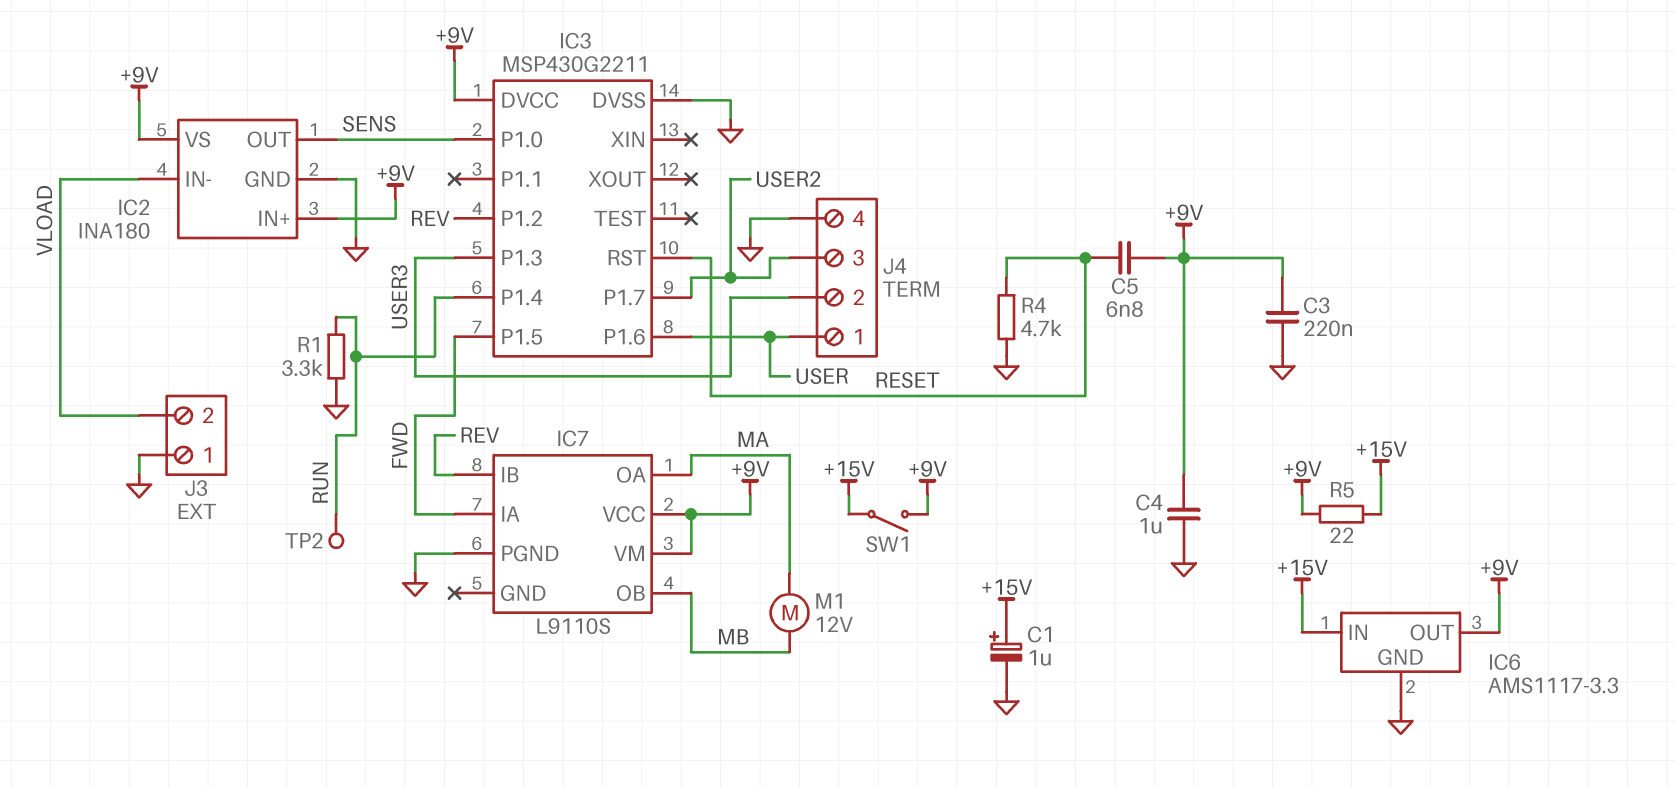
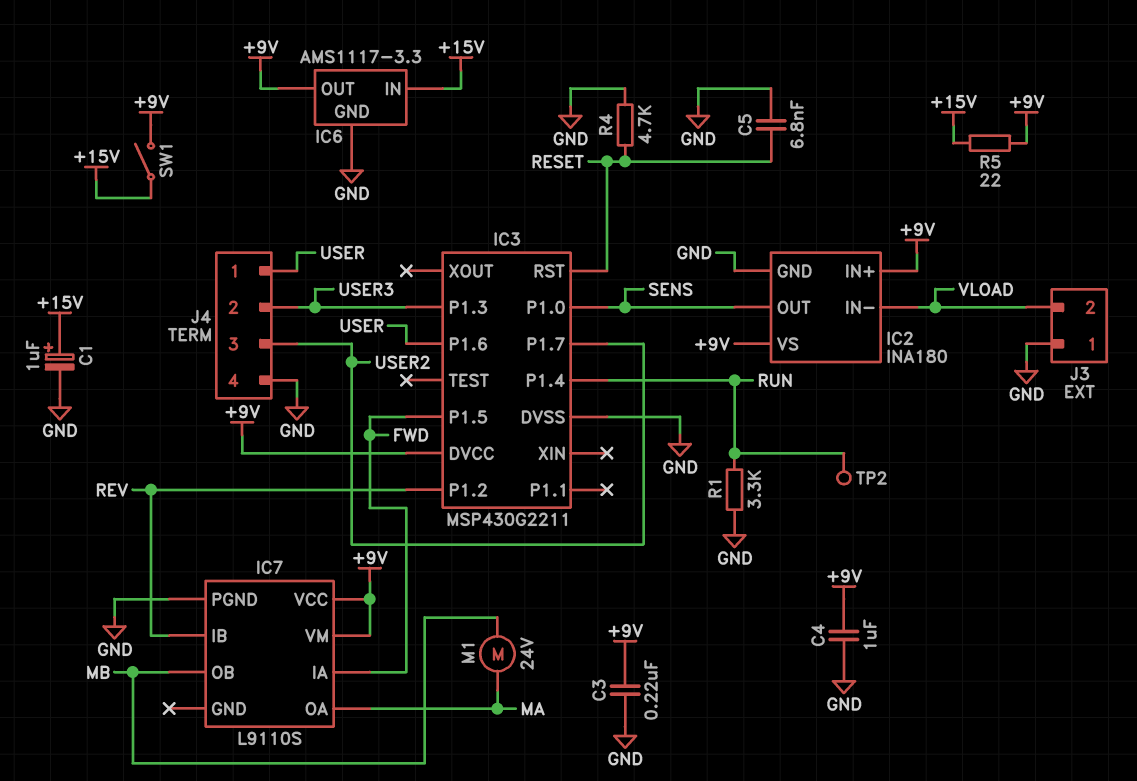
C5: 6.8nF (+9V, RESET) -> 6.8nF (GND, RESET)
M1: motor 12V (MA, MB) -> motor 24V (MA, MB)

